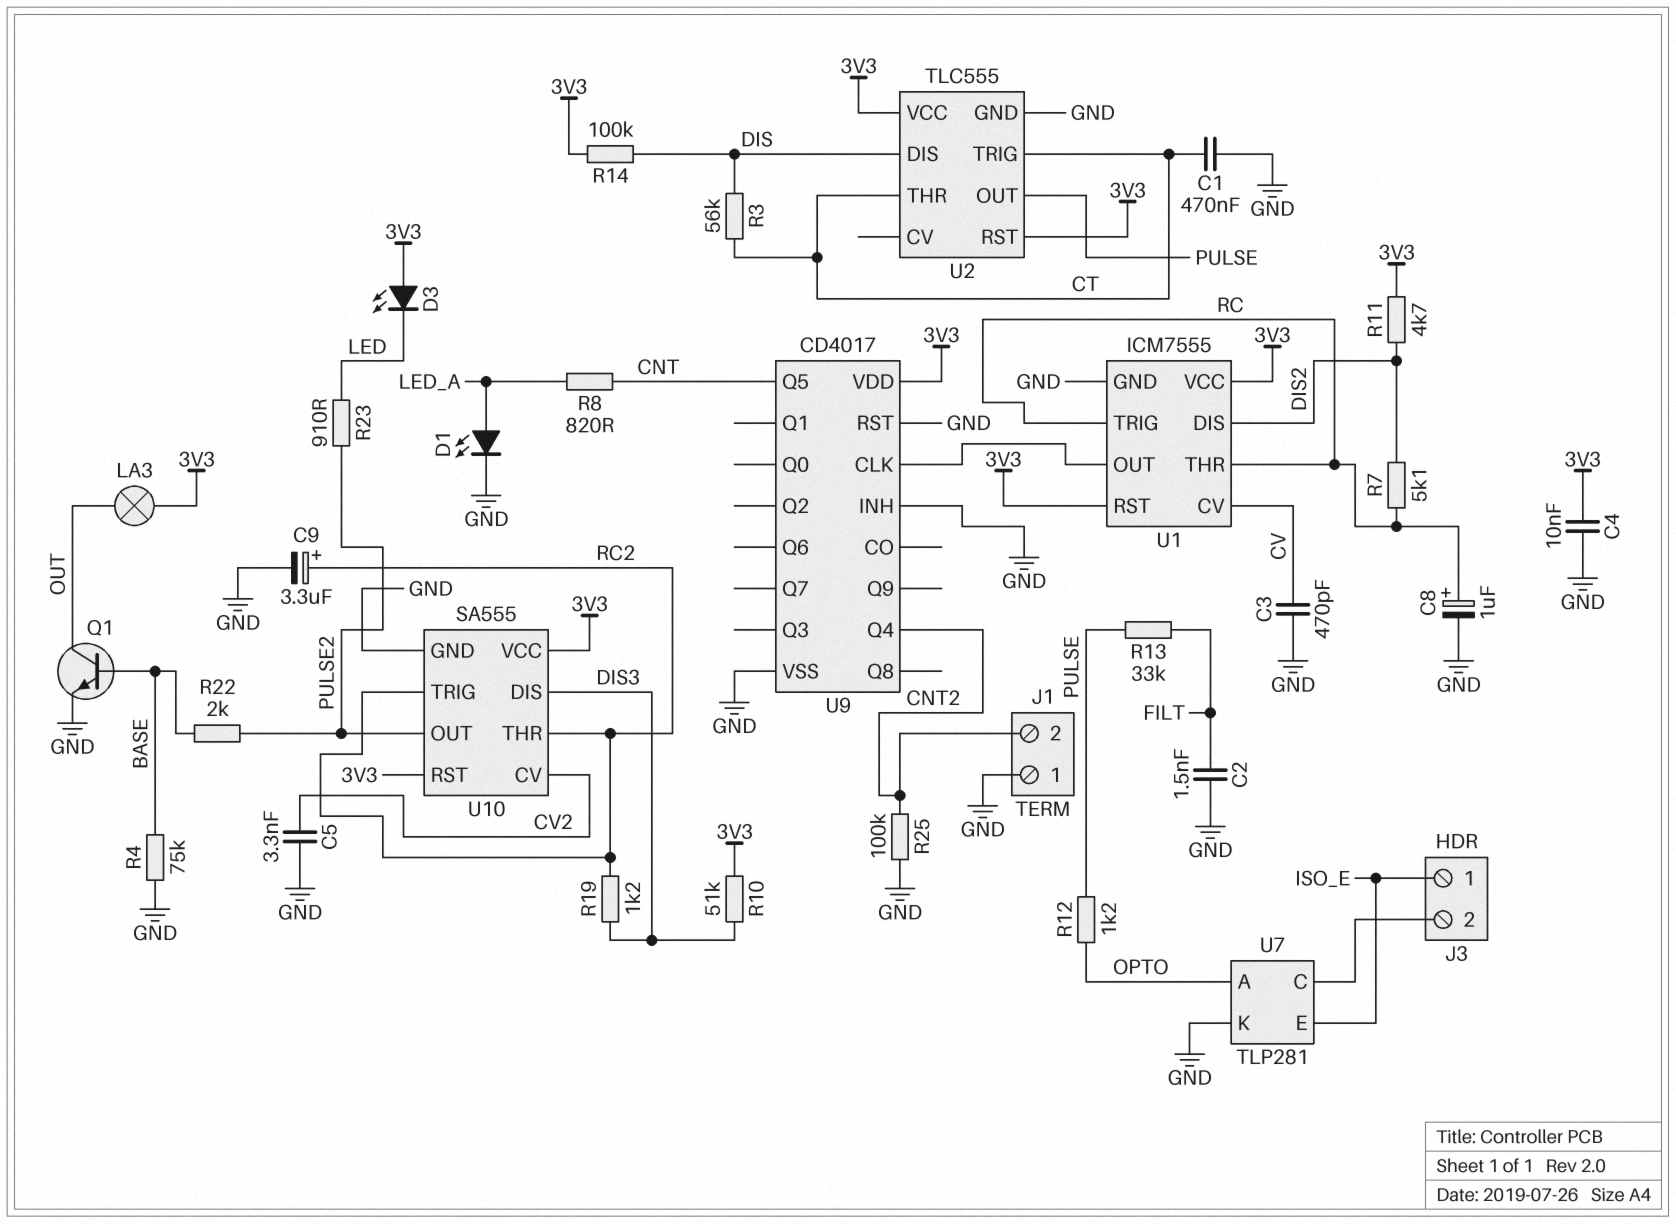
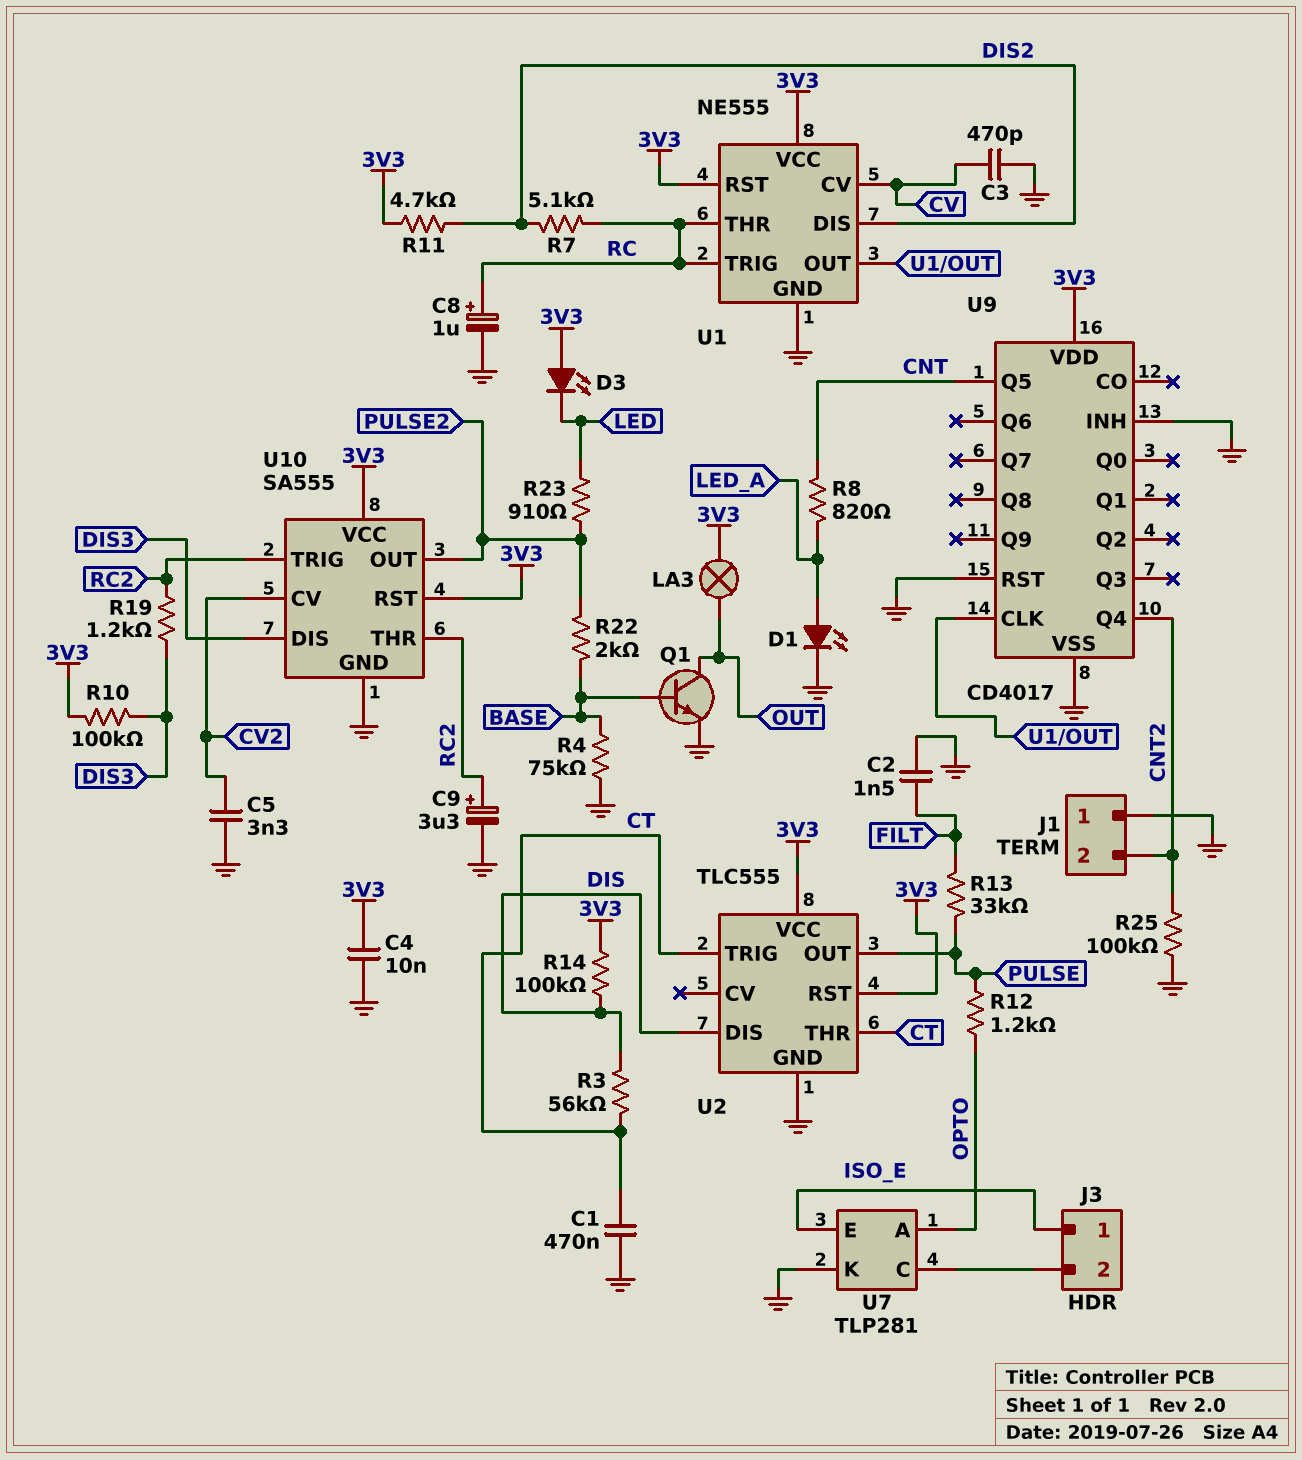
R10: 51k (3V3, DIS3) -> 100k (3V3, DIS3)
U1: ICM7555 -> NE555

